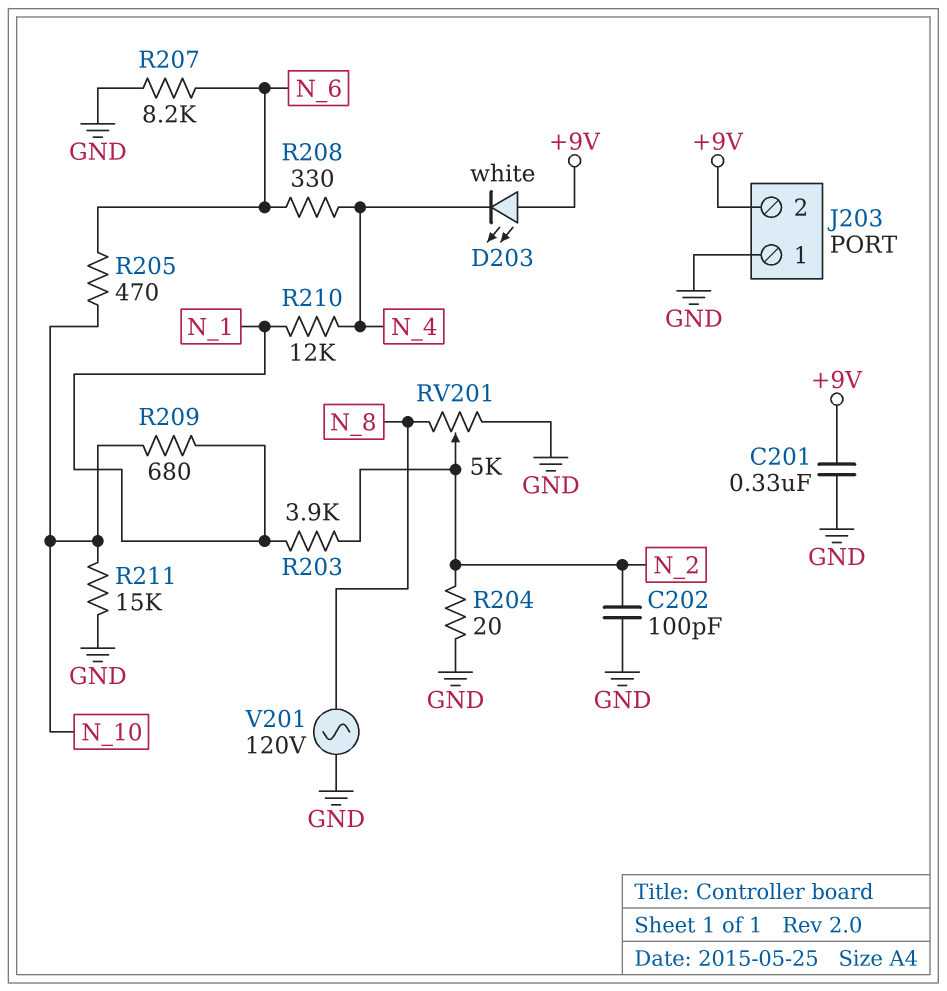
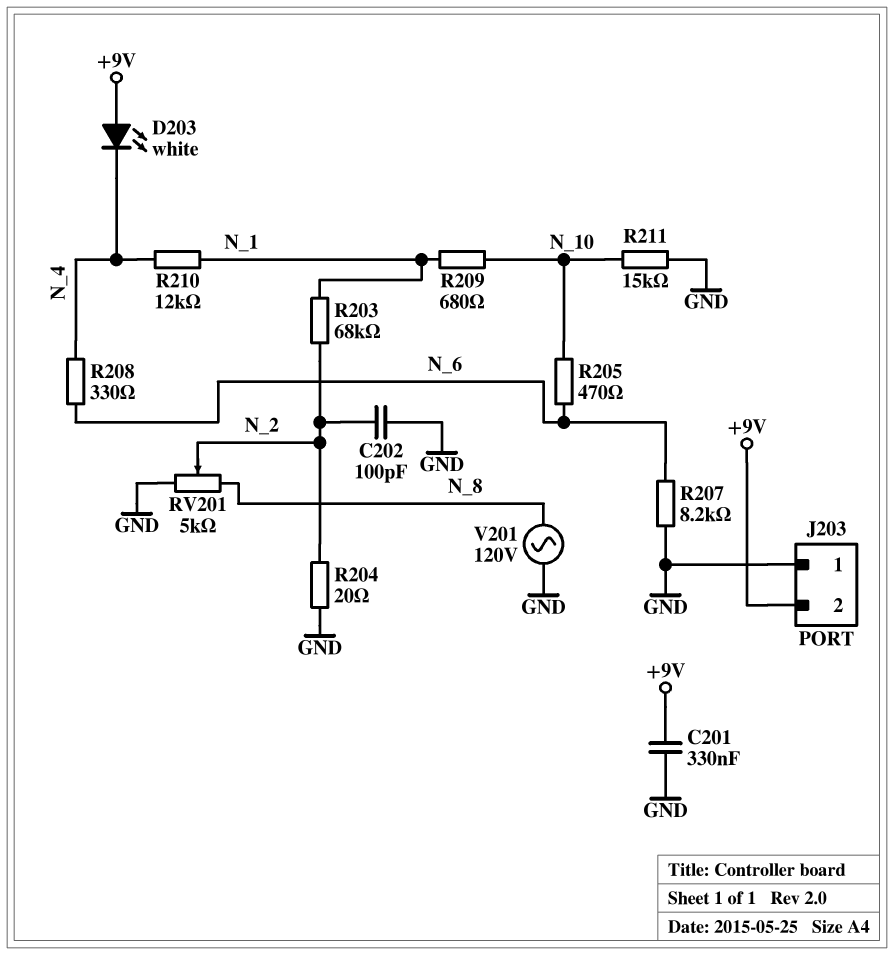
R203: 3.9k (N_1, N_2) -> 68k (N_1, N_2)

